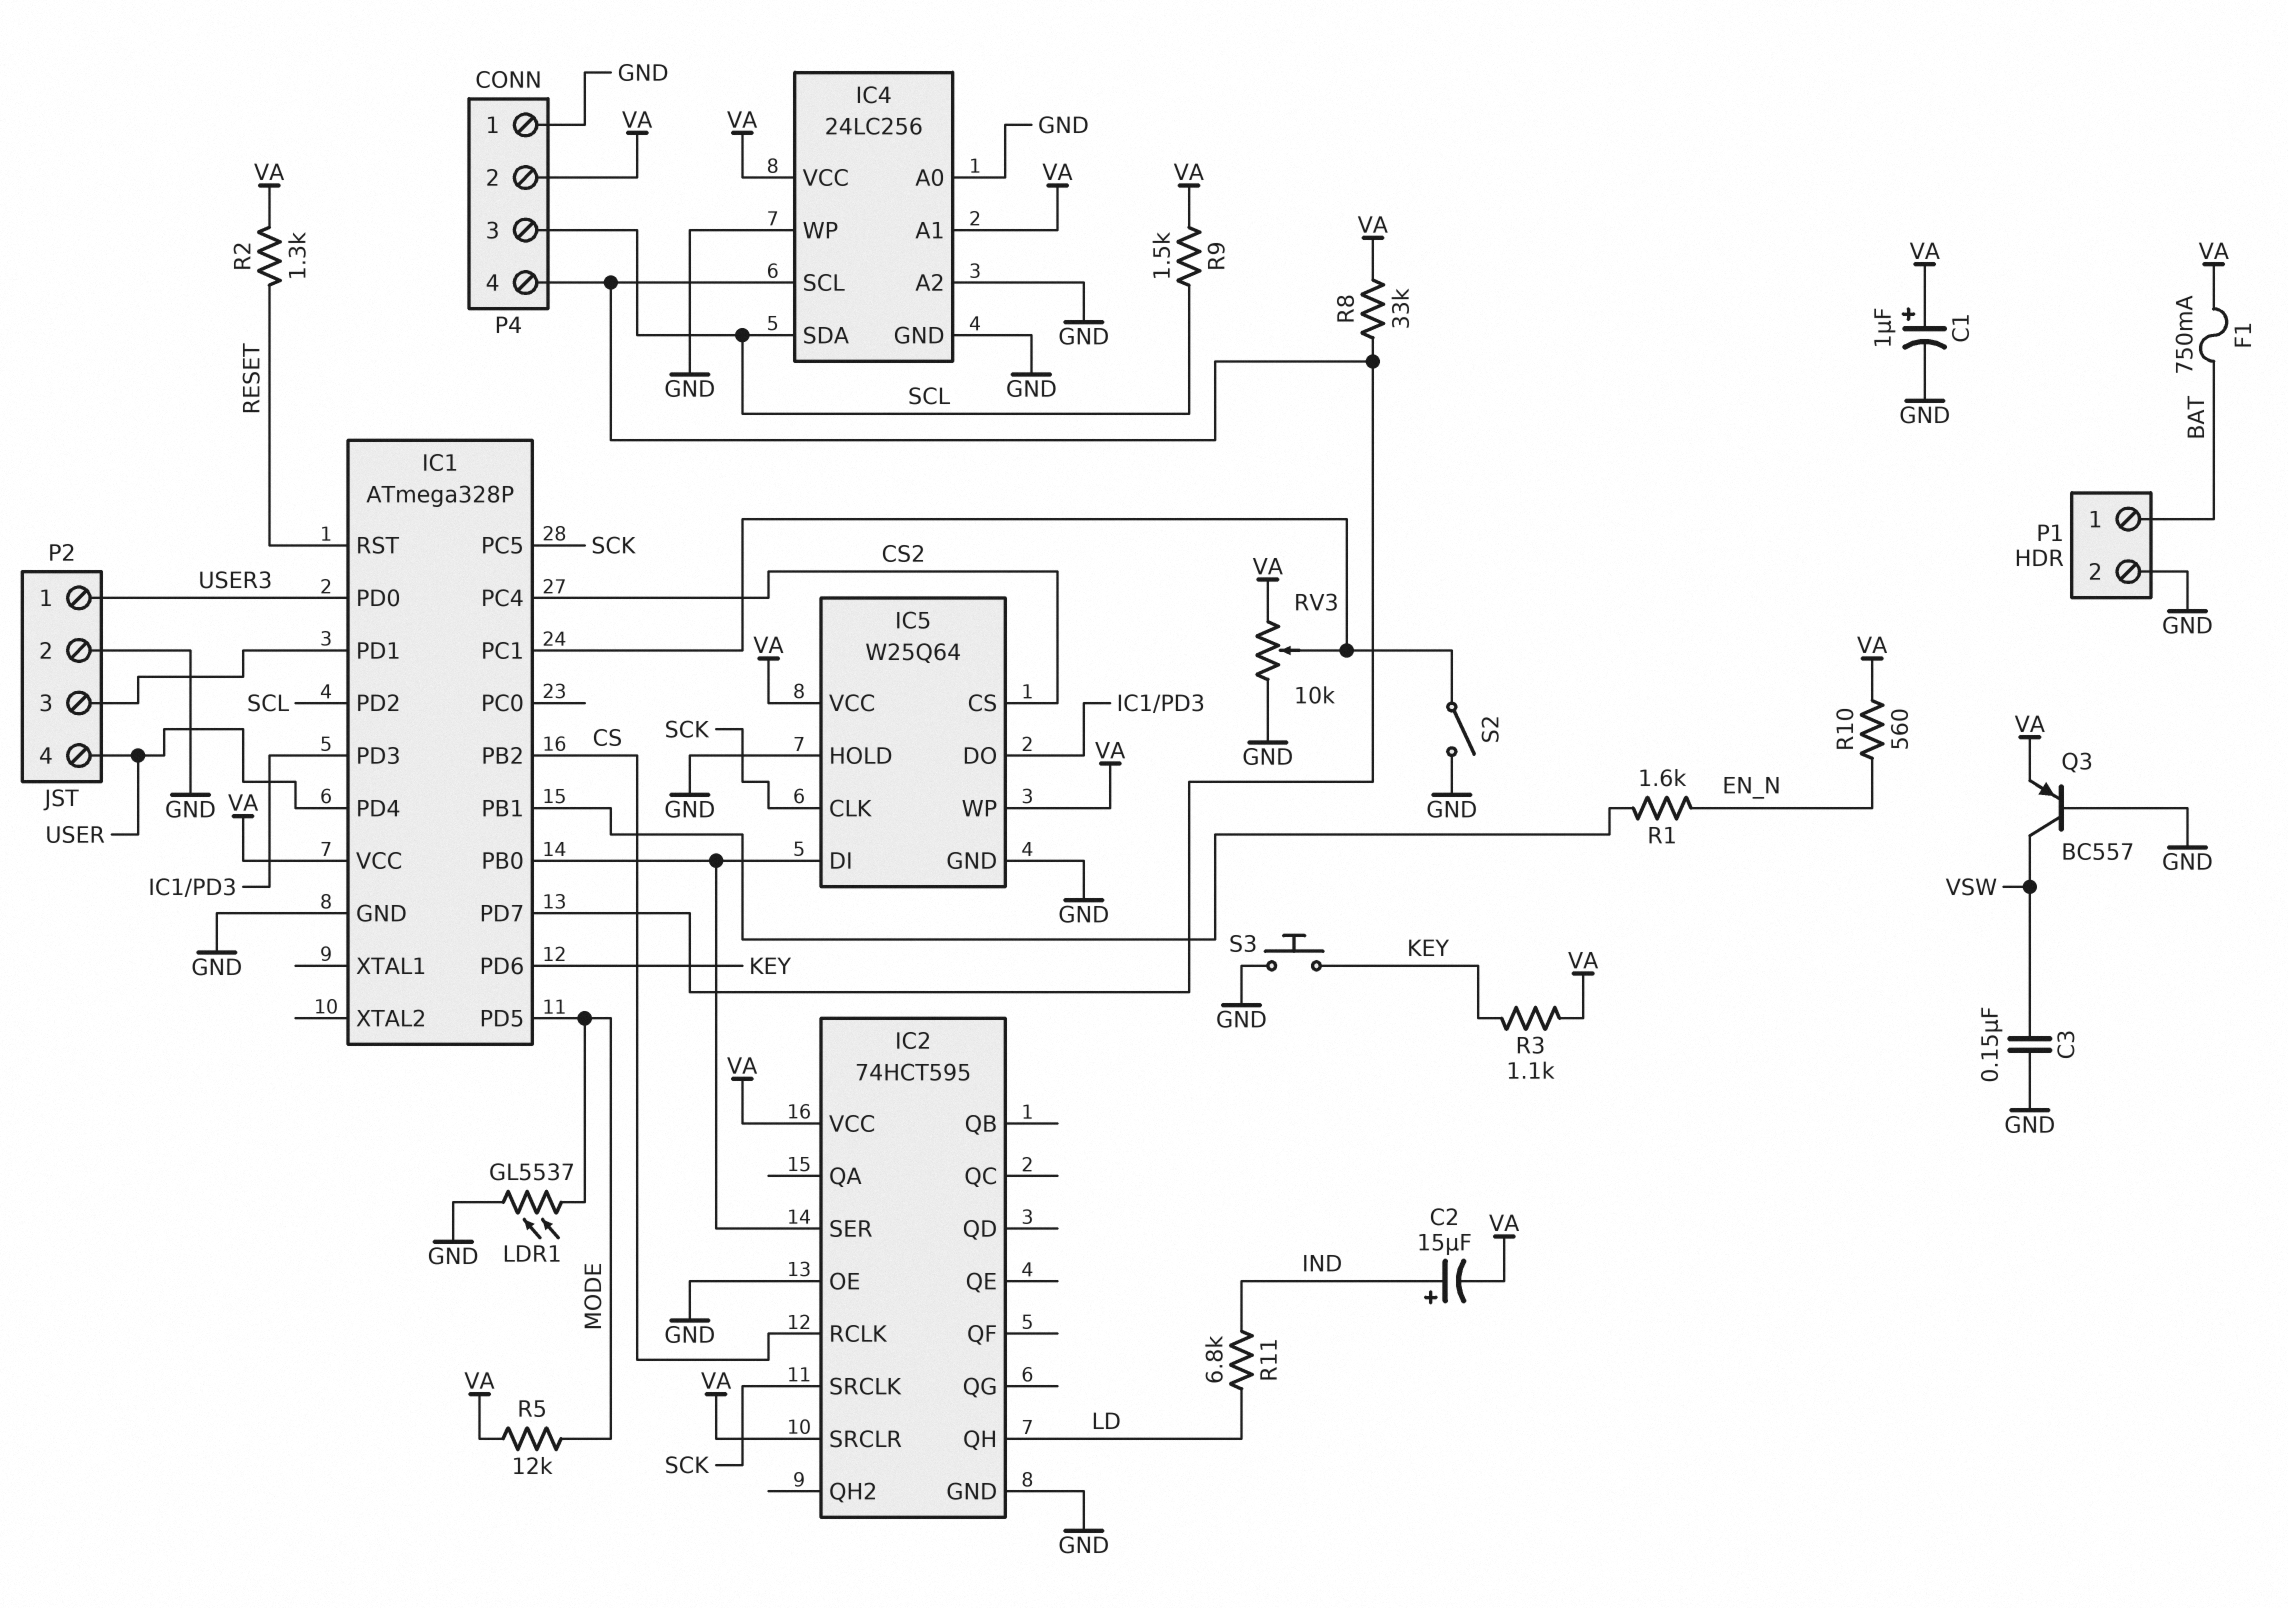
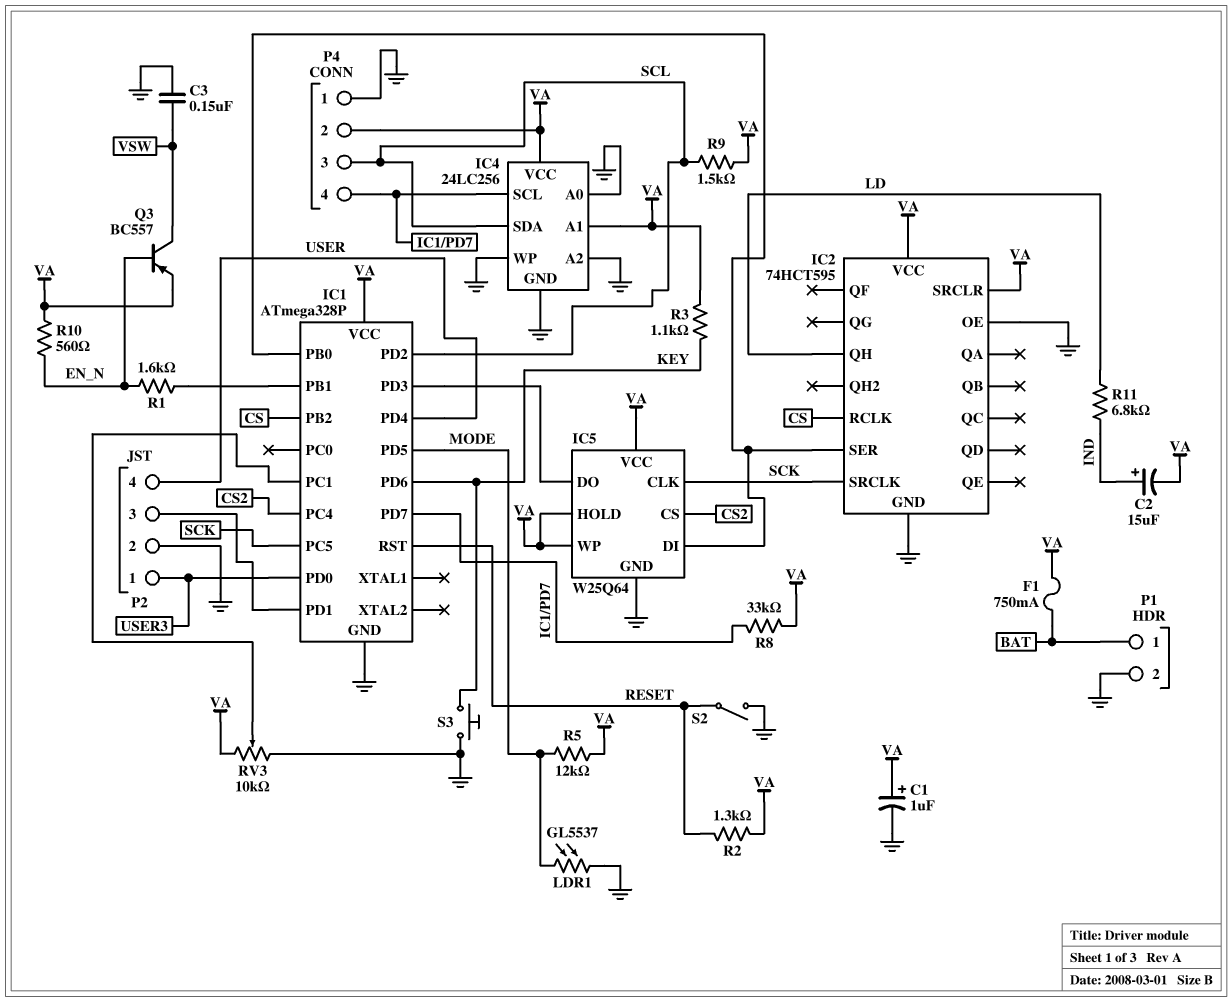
IC5 pin HOLD: GND -> VA
Q3: PNP BC557 (B GND, C VSW, E VA) -> PNP BC557 (B EN_N, C VSW, E VA)
S2: switch (GND, IC1/PC1) -> switch (GND, RESET)

